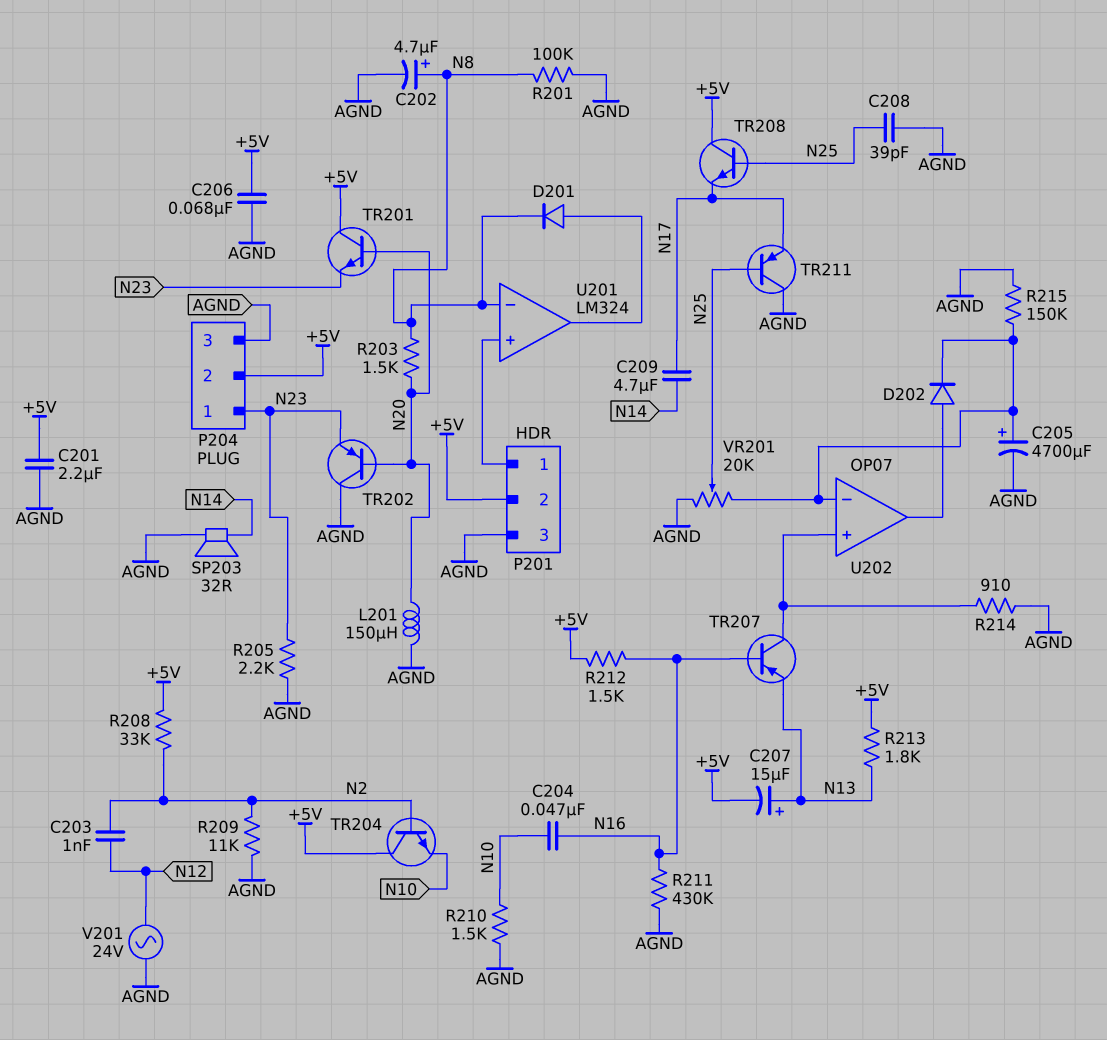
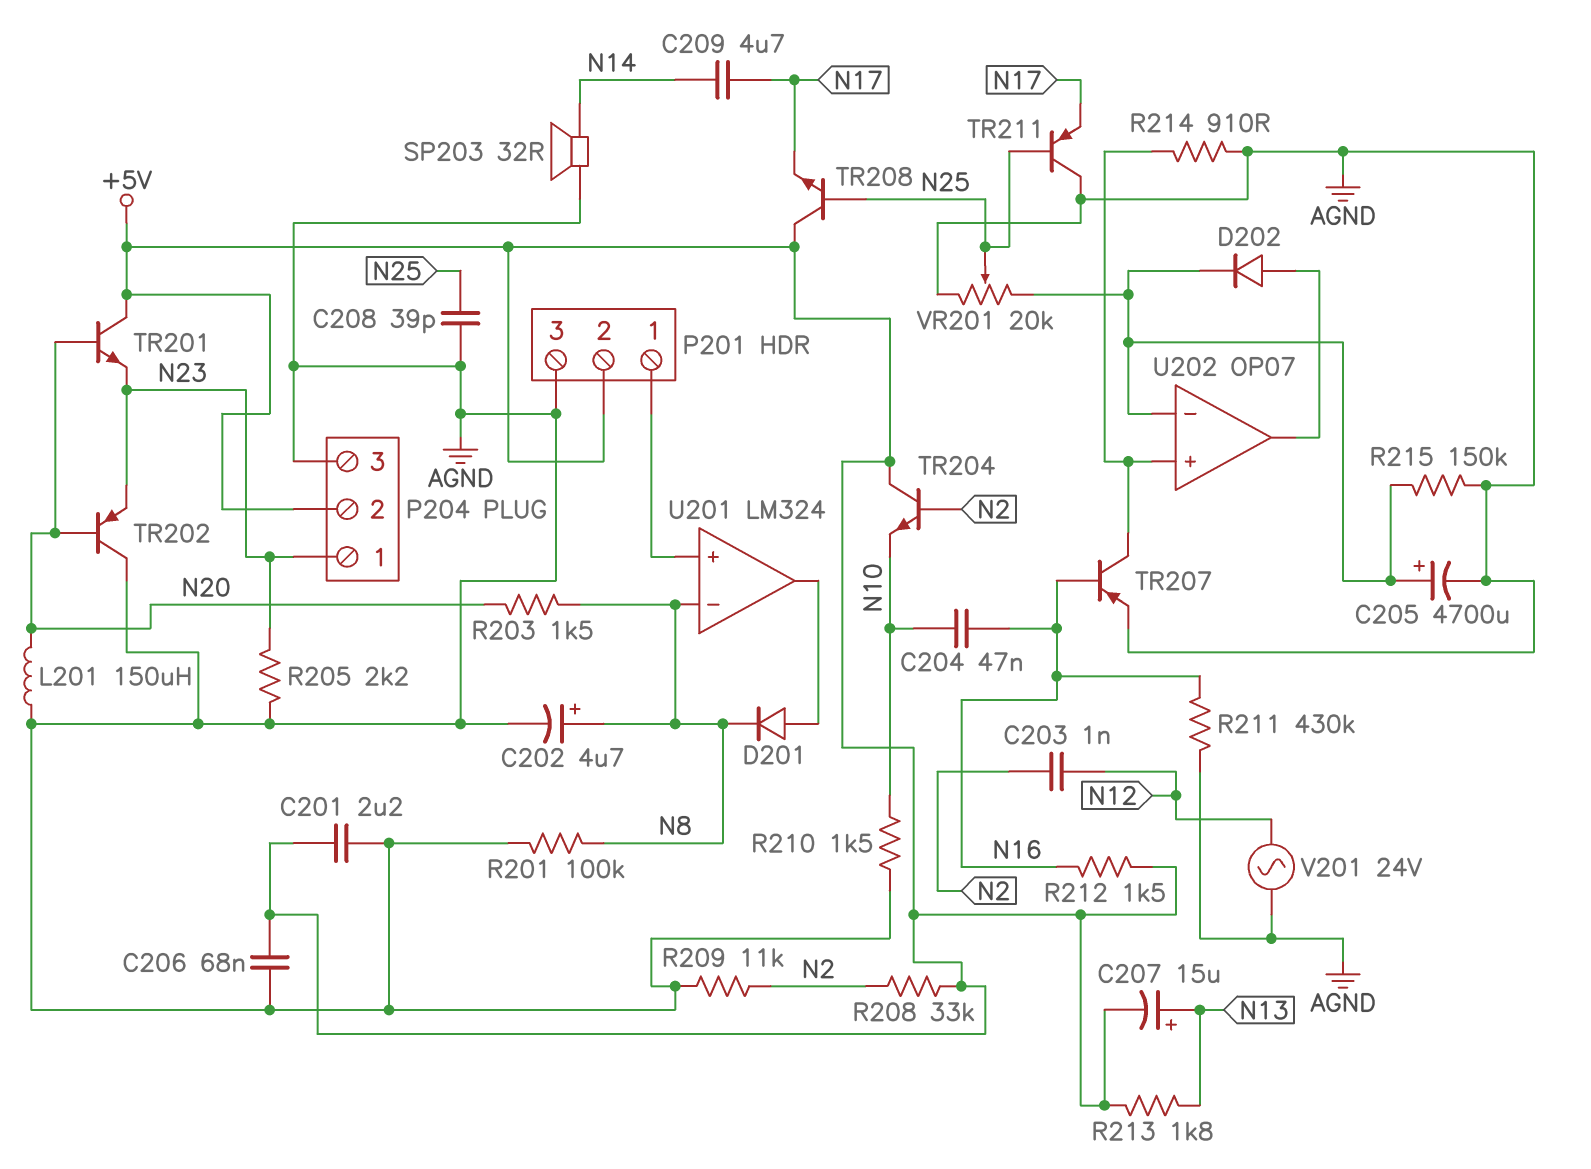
TR207: PNP (B N16, C U202/in+, E N13) -> PNP (B N16, C U202/in+, E AGND)

